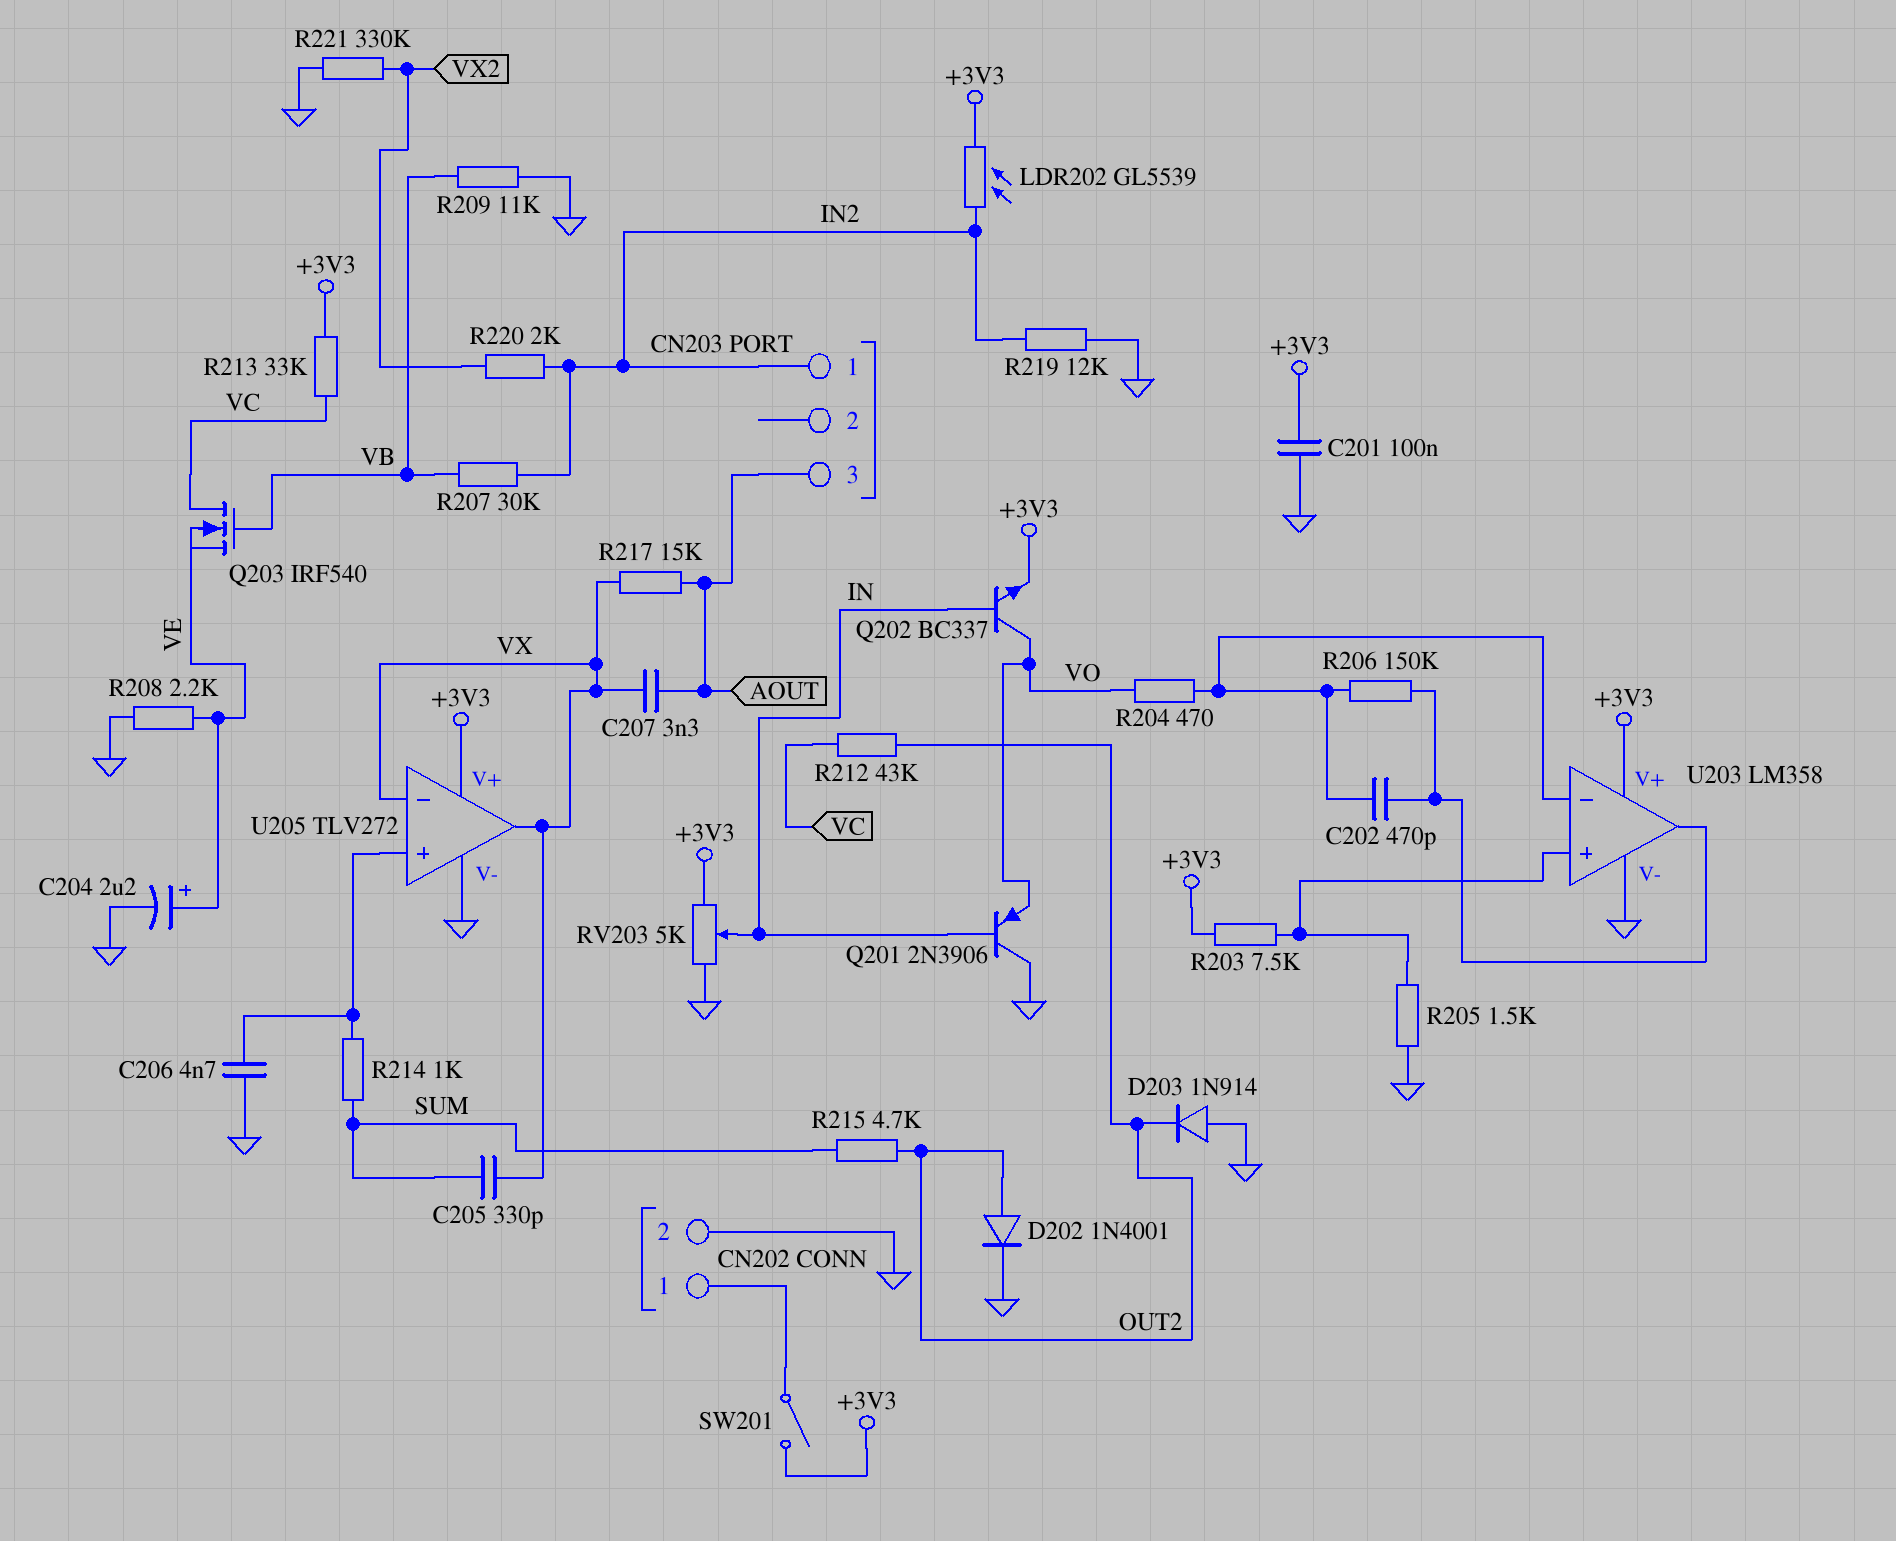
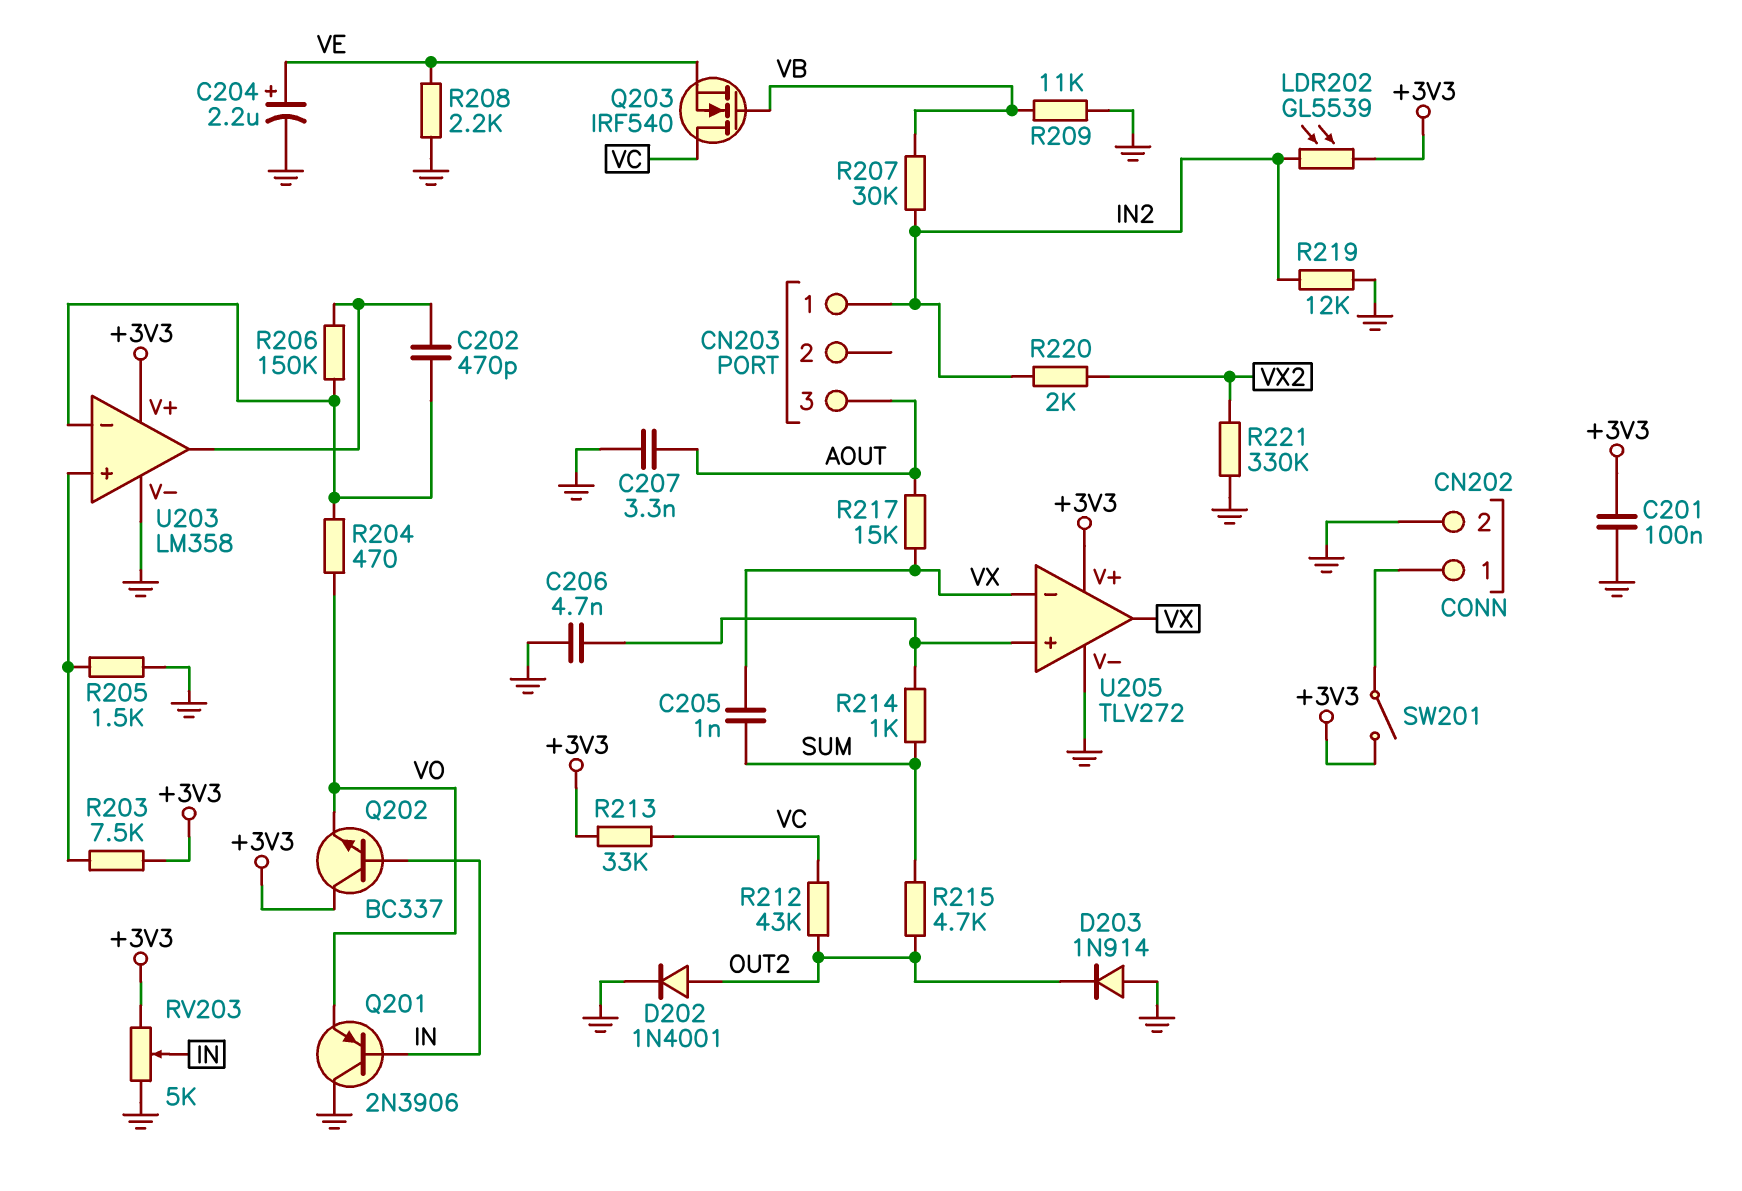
C205: 330pF (SUM, VX) -> 1nF (SUM, VX)
C207: 3.3nF (AOUT, VX) -> 3.3nF (AOUT, GND)
Q202: NPN BC337 (B IN, C VO, E +3V3) -> NPN BC337 (B IN, C +3V3, E VO)

